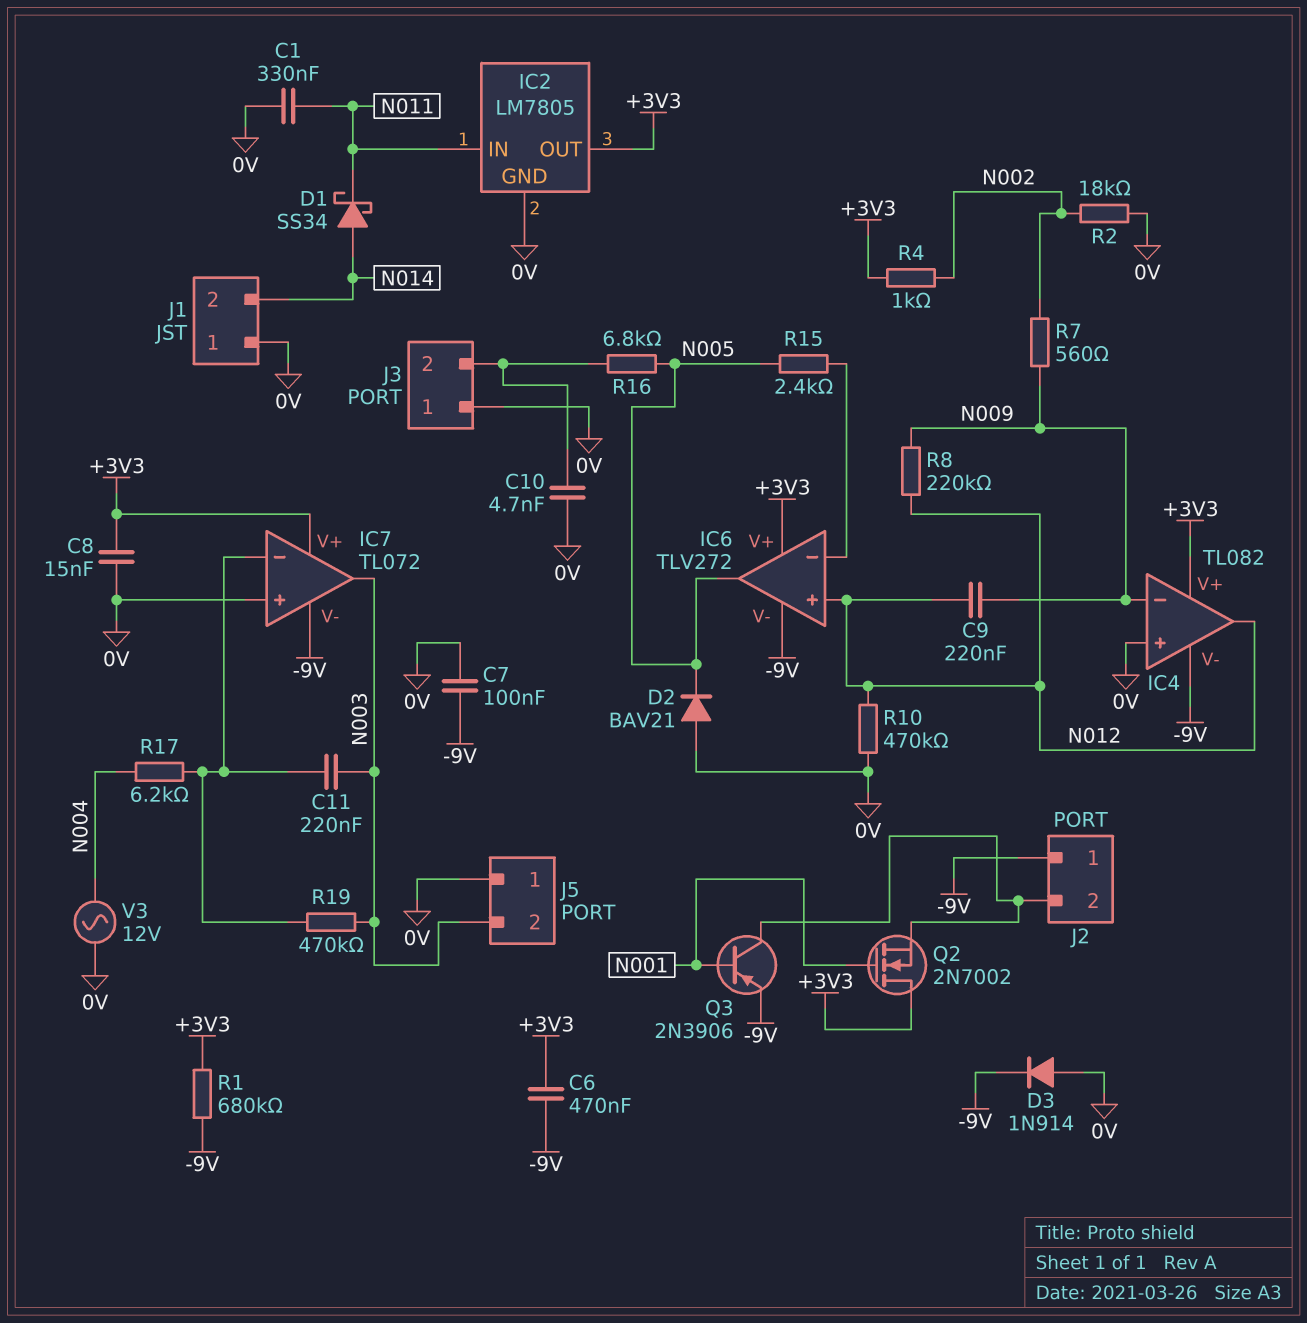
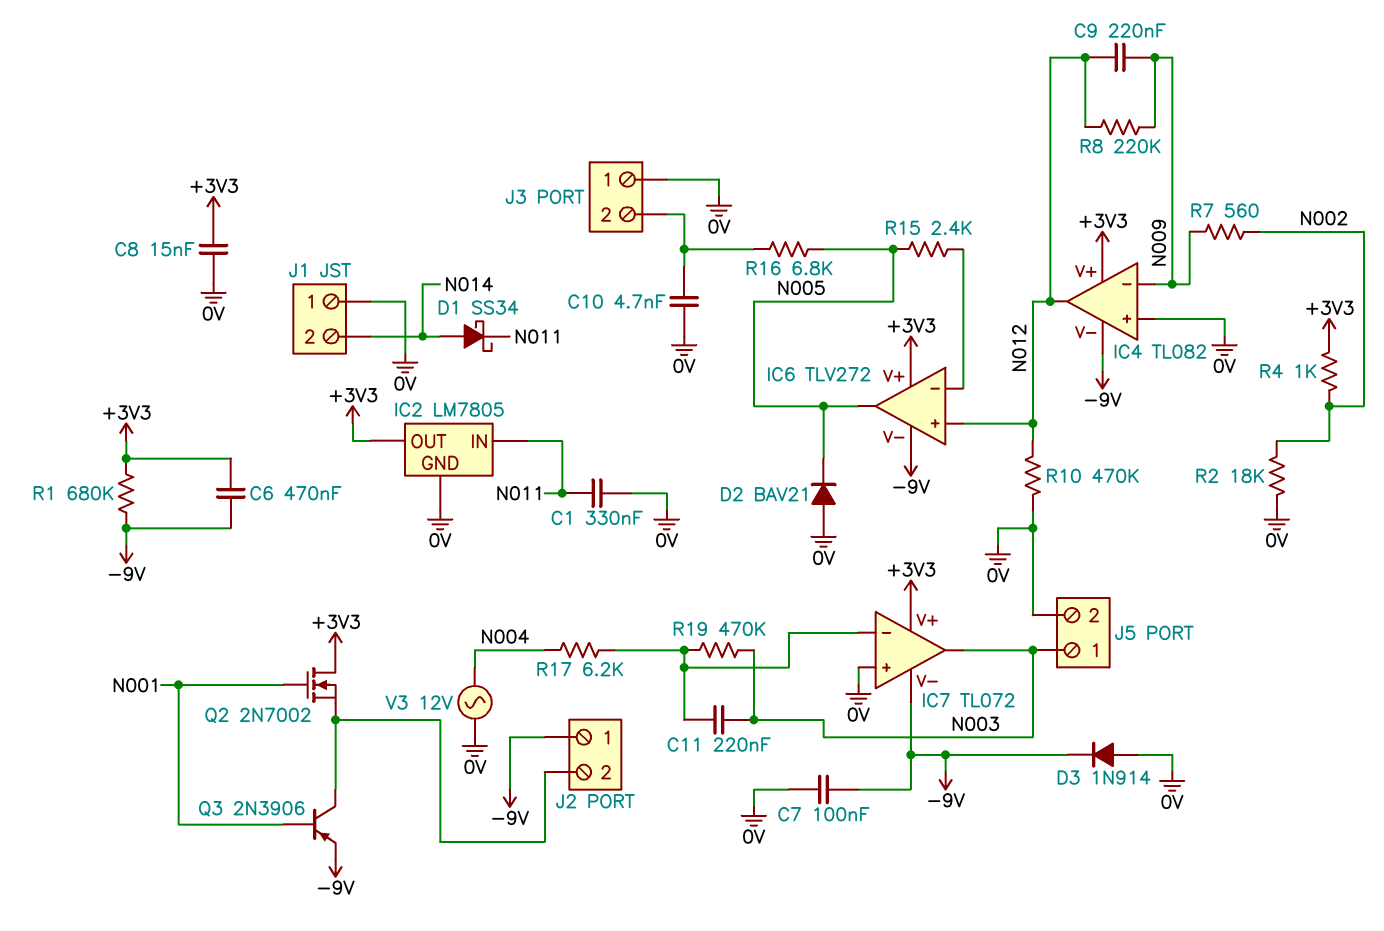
J5 pin 1: 0V -> N003
J5 pin 2: N003 -> 0V

